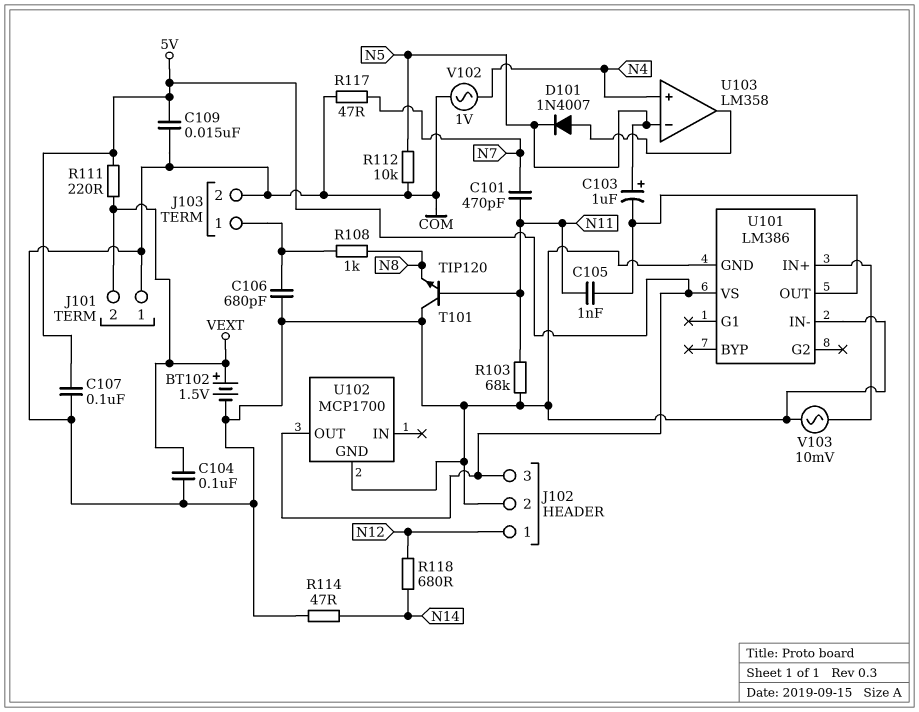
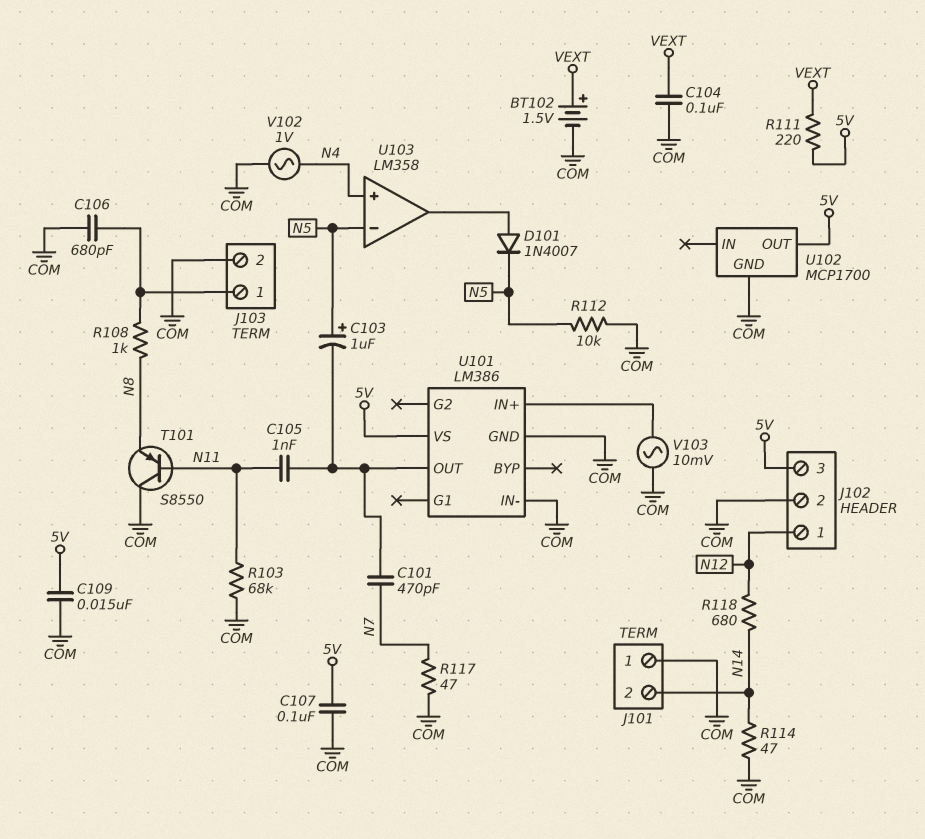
C101: 470pF (N7, N11) -> 470pF (N7, U101/OUT)
J101 pin 2: VEXT -> N14
T101: NPN TIP120 (B N11, C COM, E N8) -> PNP S8550 (B N11, C COM, E N8)

